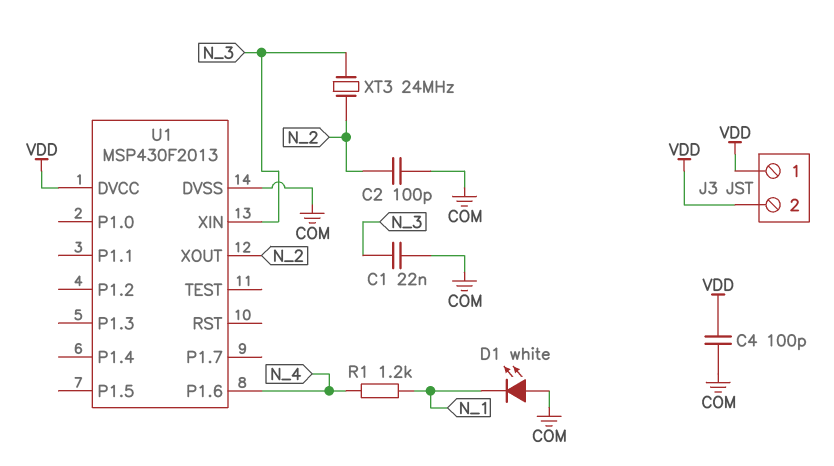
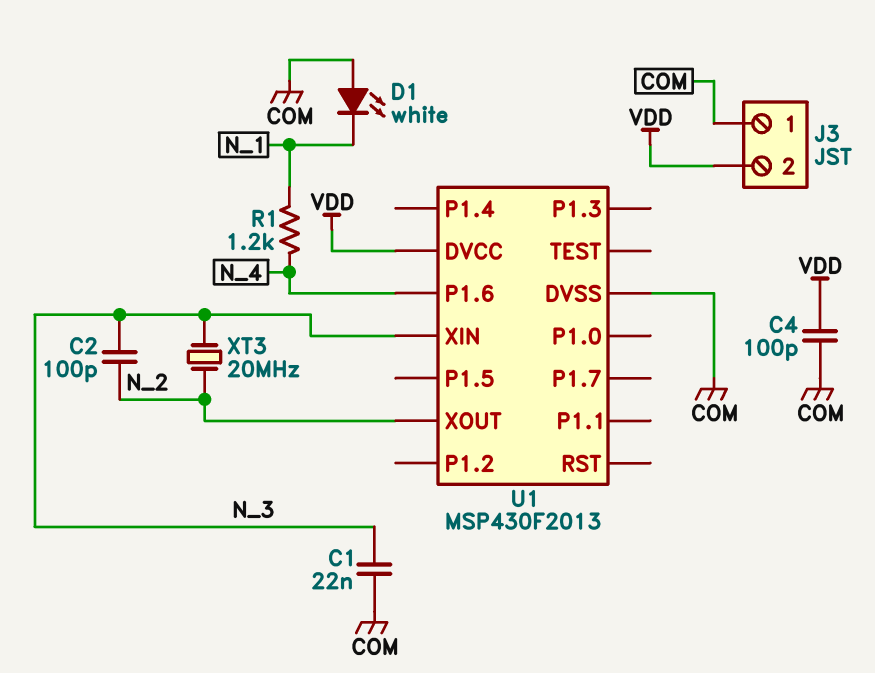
C2: 100pF (COM, N_2) -> 100pF (N_2, N_3)
J3 pin 1: VDD -> COM
XT3: 24MHz (N_2, N_3) -> 20MHz (N_2, N_3)

